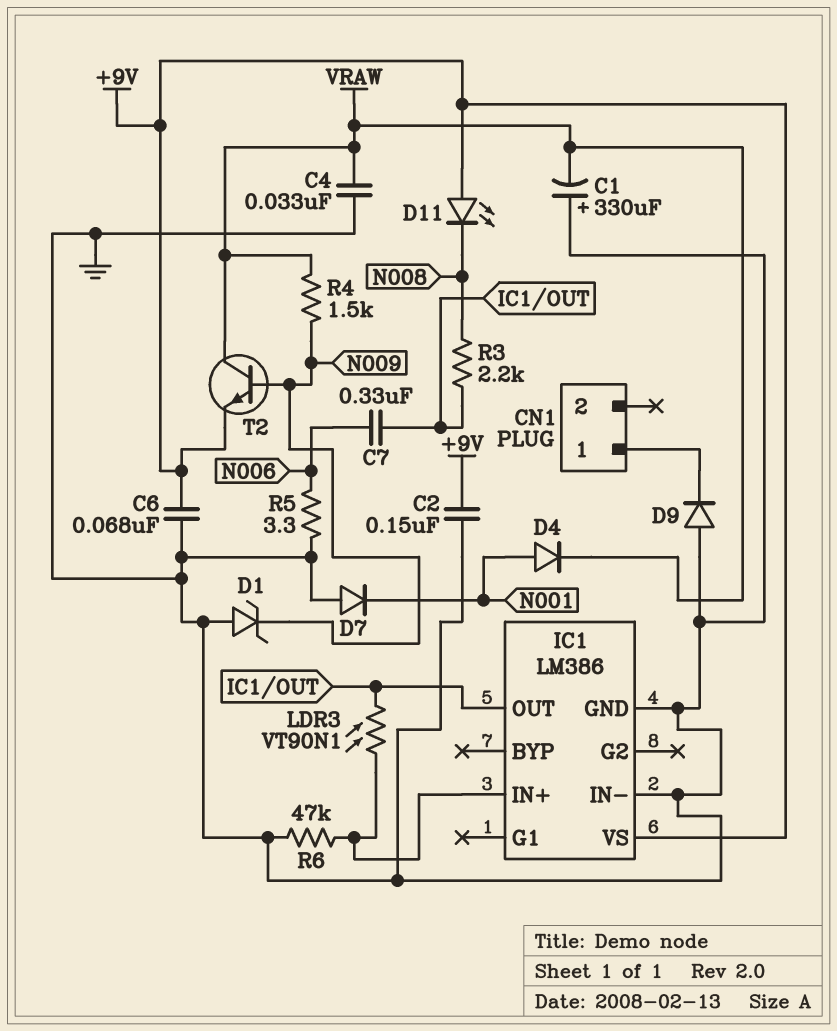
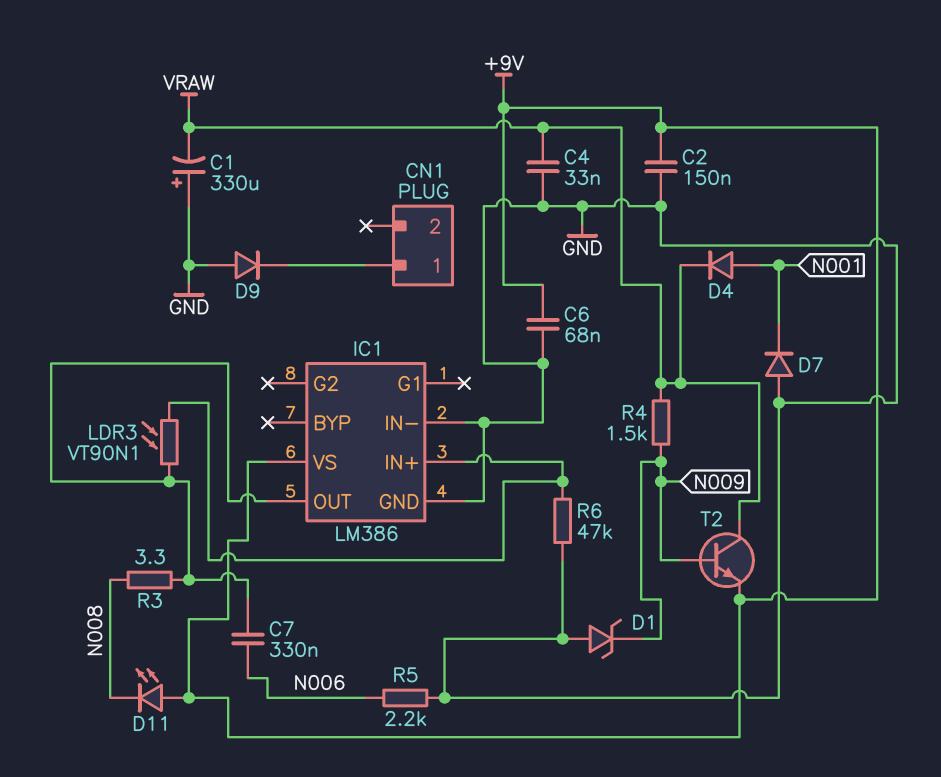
R3: 2.2k (IC1/OUT, N008) -> 3.3 (IC1/OUT, N008)
R5: 3.3 (GND, N006) -> 2.2k (GND, N006)

